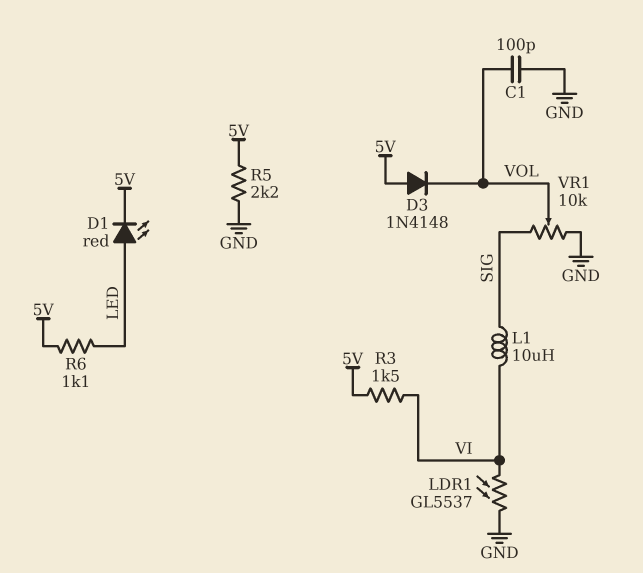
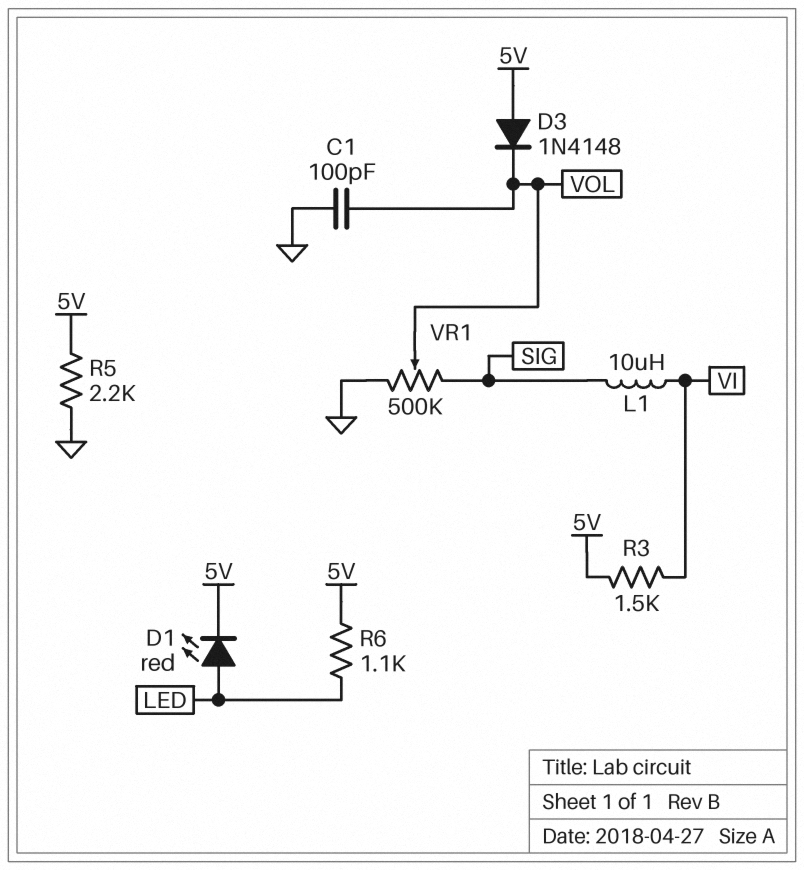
LDR1: GL5537 (GND, VI) -> none
VR1: 10k (GND, SIG, wiper VOL) -> 500k (GND, SIG, wiper VOL)

